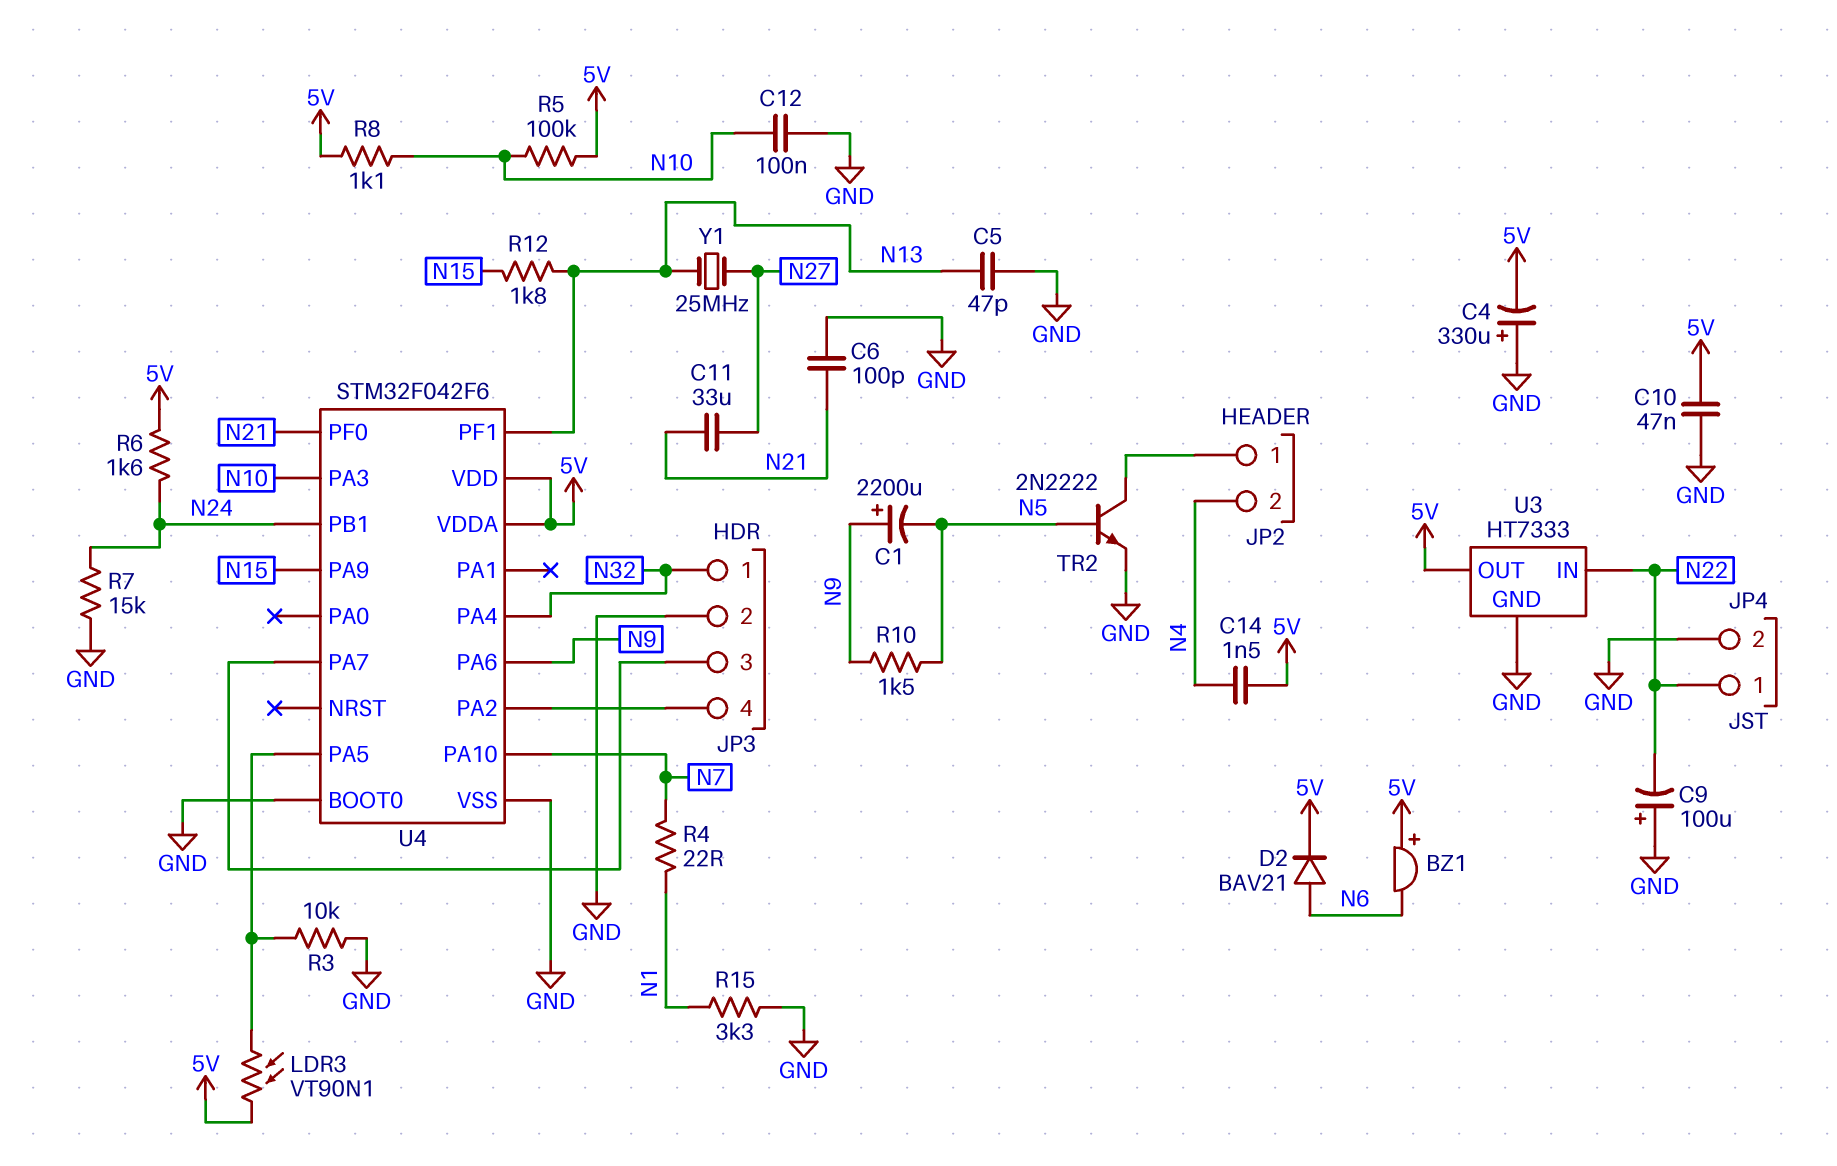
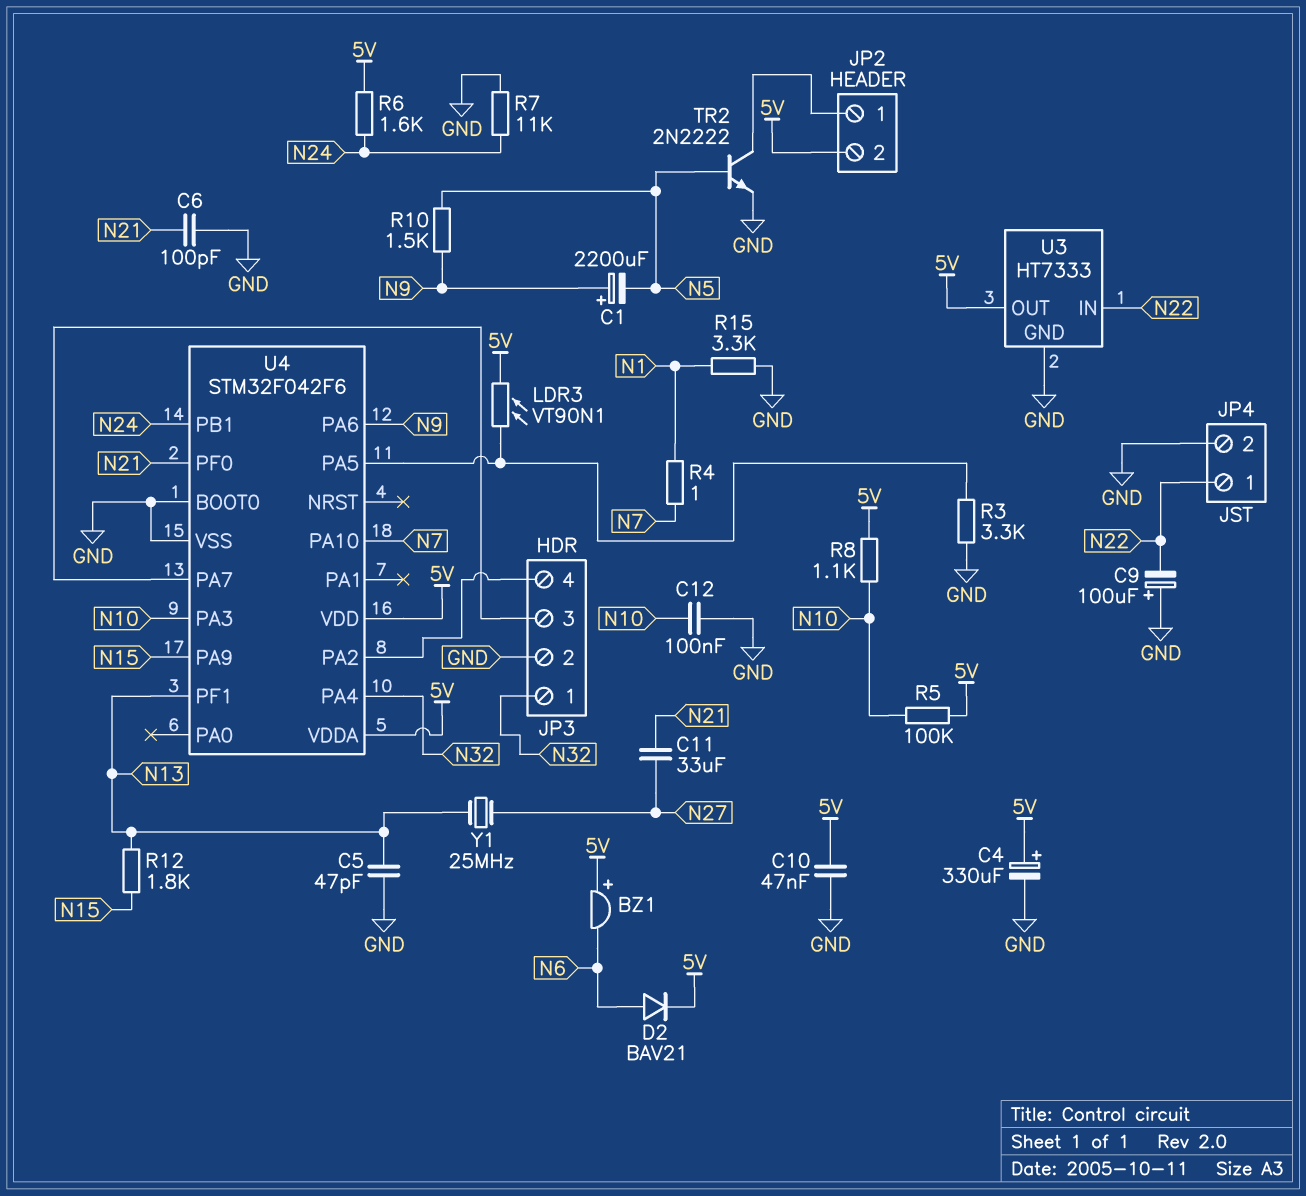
C4: 330uF (plus GND, minus 5V) -> 330uF (plus 5V, minus GND)
C14: 1.5nF (5V, N4) -> none
JP2 pin 2: N4 -> 5V
R3: 10k (GND, U4/PA5) -> 3.3k (GND, U4/PA5)
R4: 22 (N1, N7) -> 1 (N1, N7)
R7: 15k (GND, N24) -> 11k (GND, N24)

